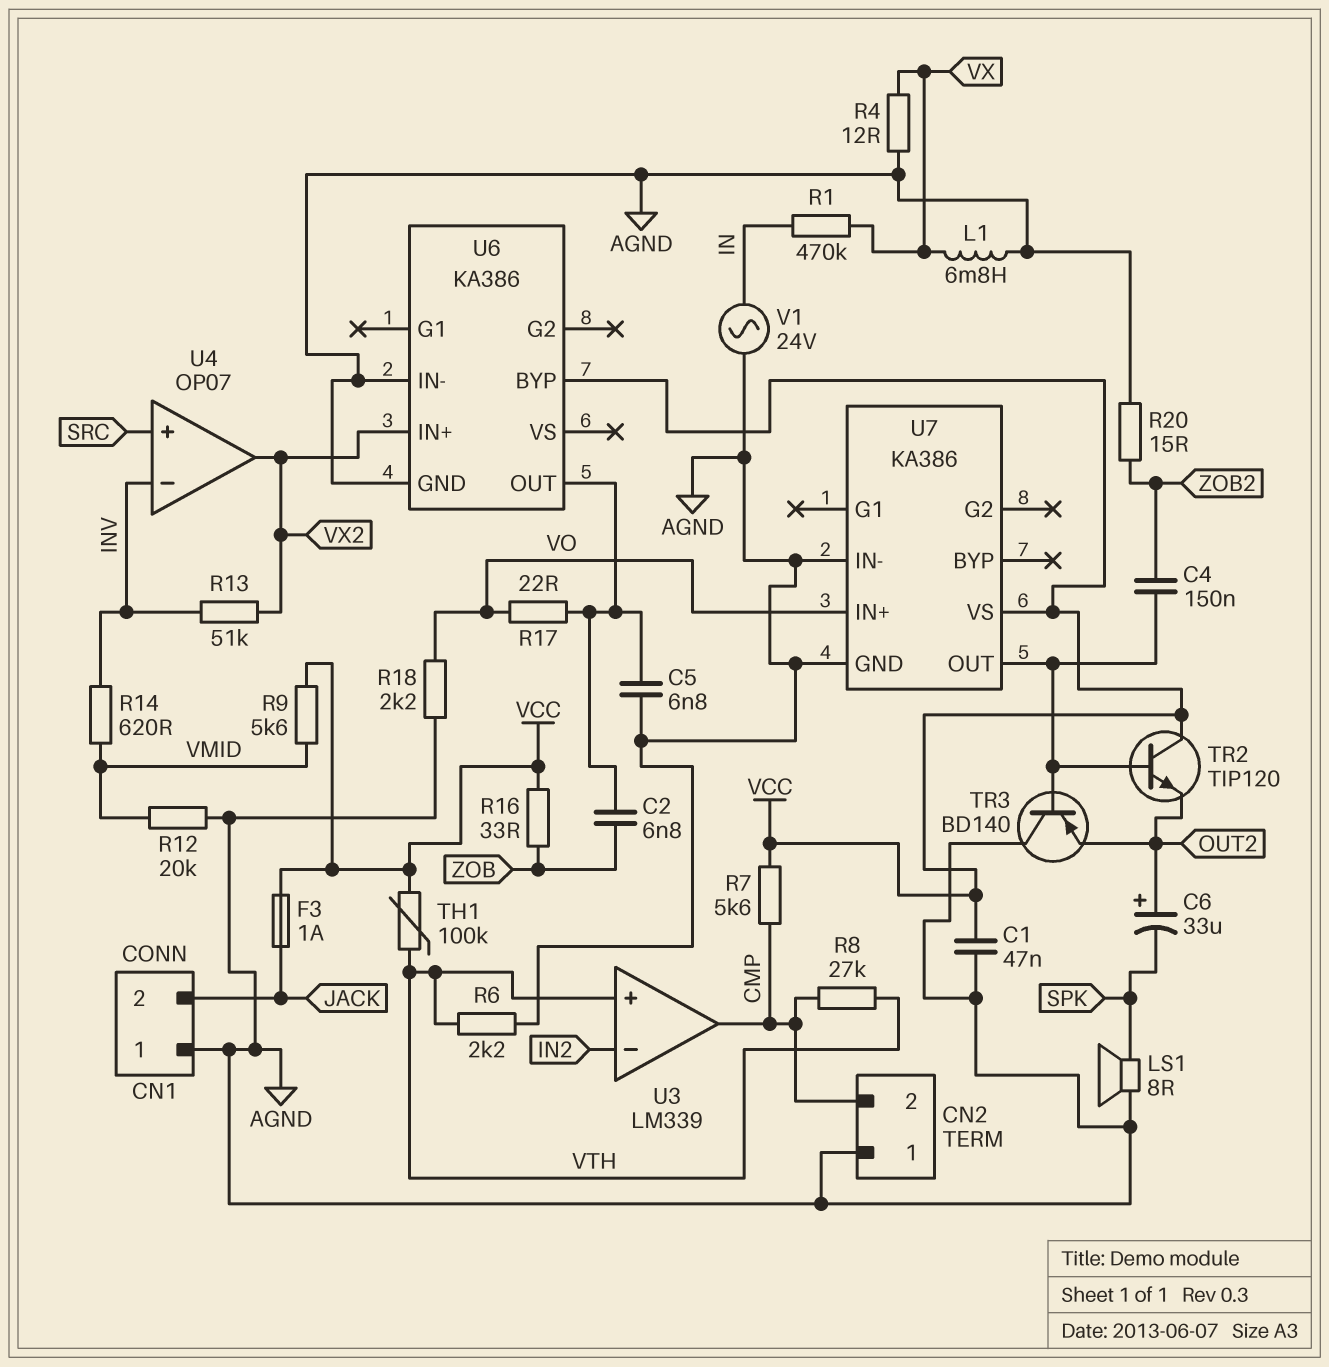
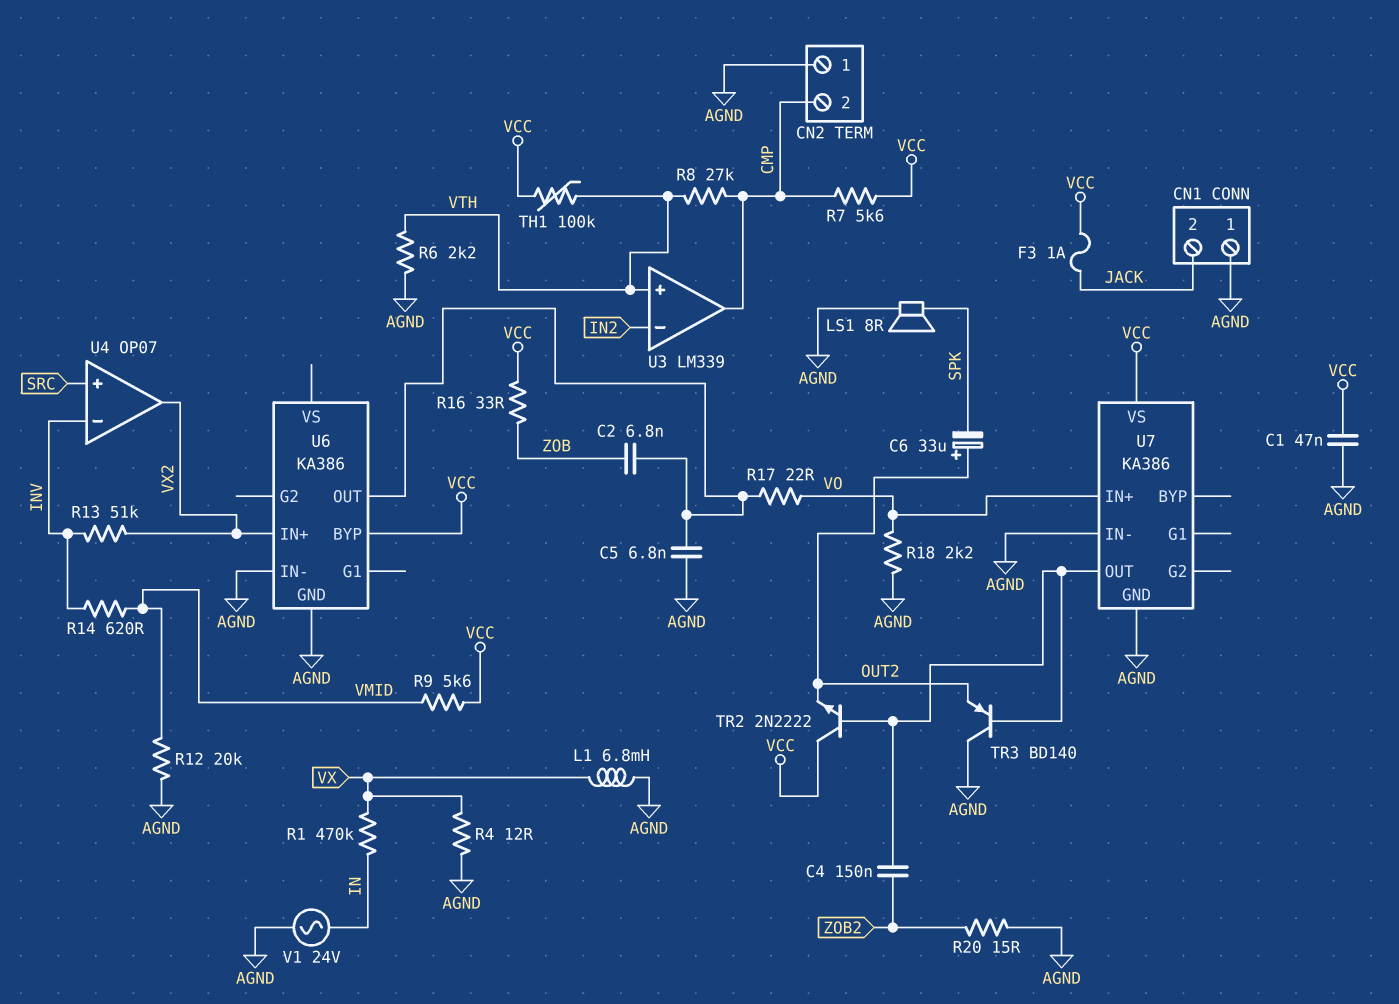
TR2: NPN TIP120 (B U7/OUT, C VCC, E OUT2) -> NPN 2N2222 (B U7/OUT, C VCC, E OUT2)

